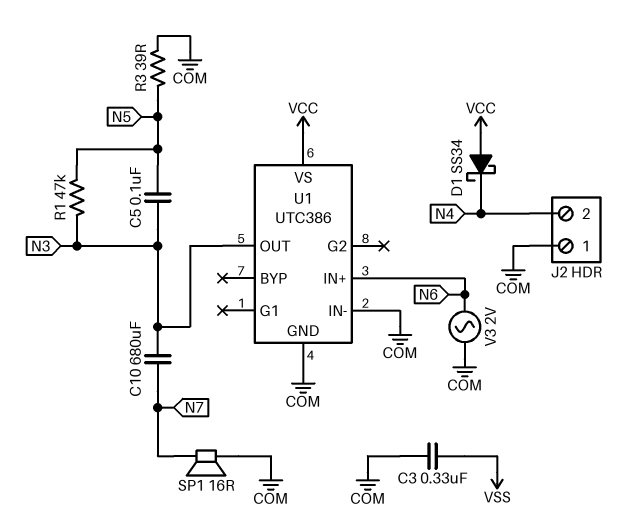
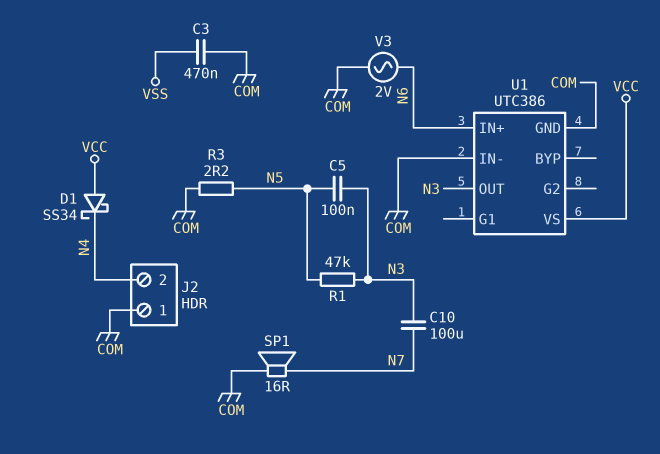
C3: 330nF (COM, VSS) -> 470nF (COM, VSS)
C10: 680uF (N3, N7) -> 100uF (N3, N7)
R3: 39 (COM, N5) -> 2.2 (COM, N5)

